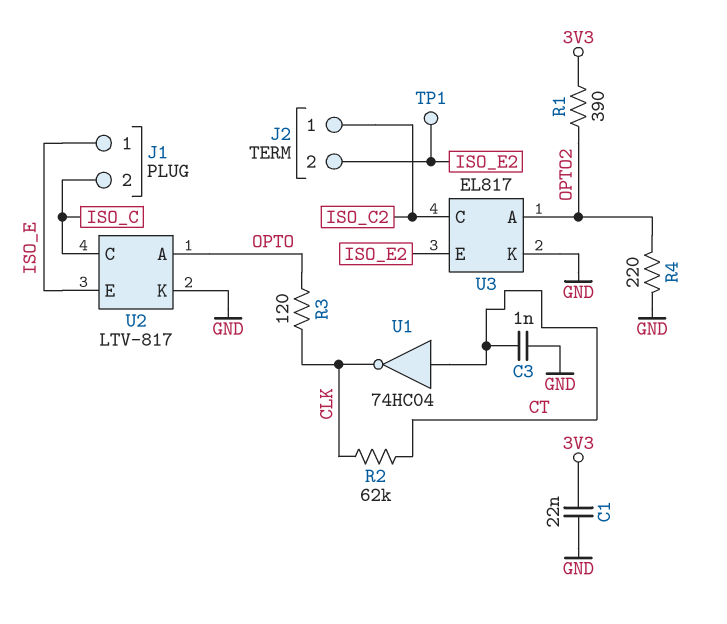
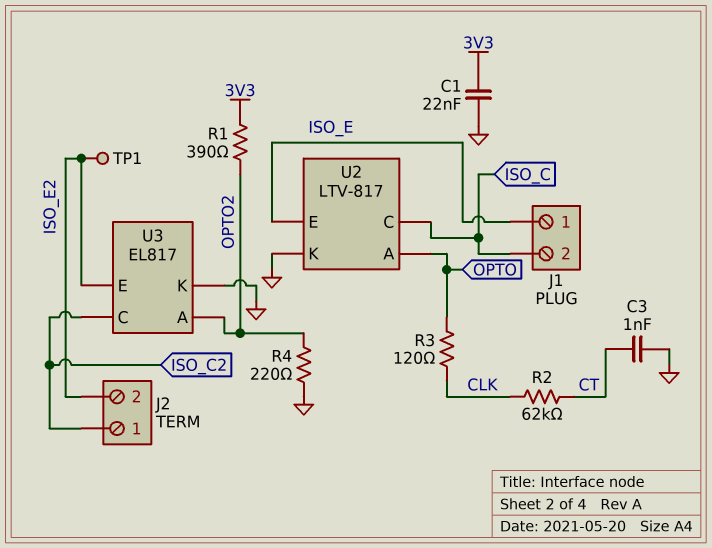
U1: NOT 74HC04 (in CT, out CLK) -> none

